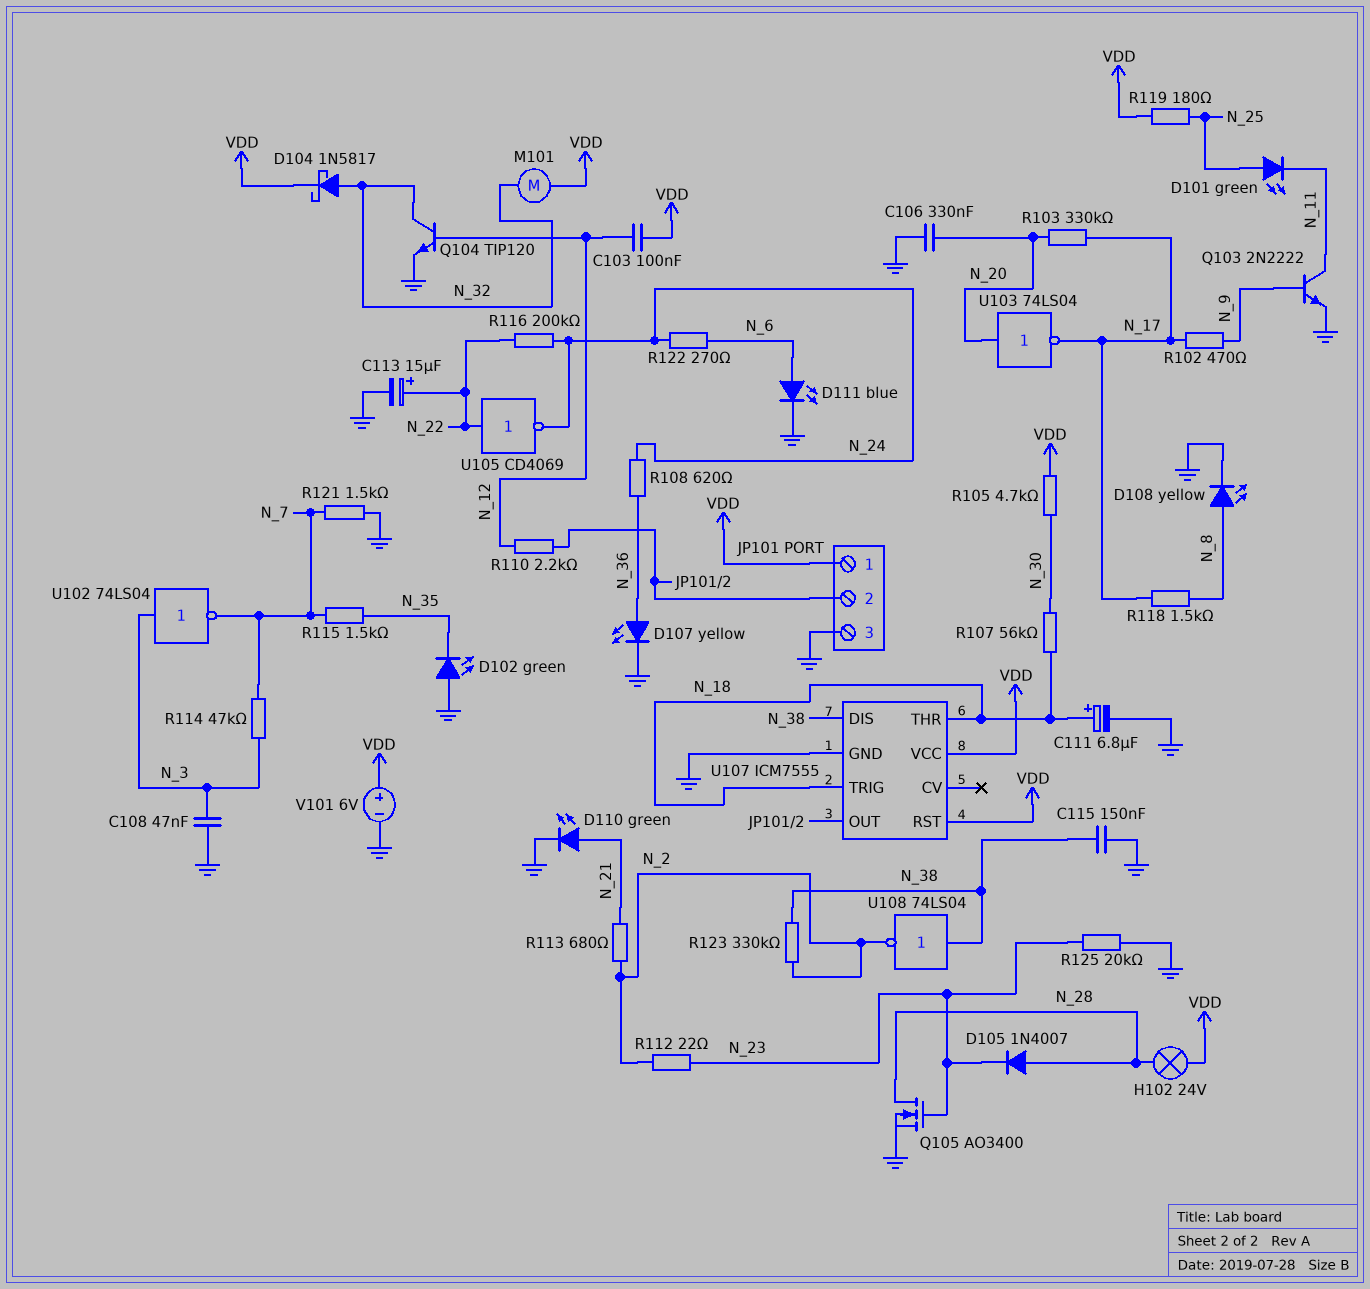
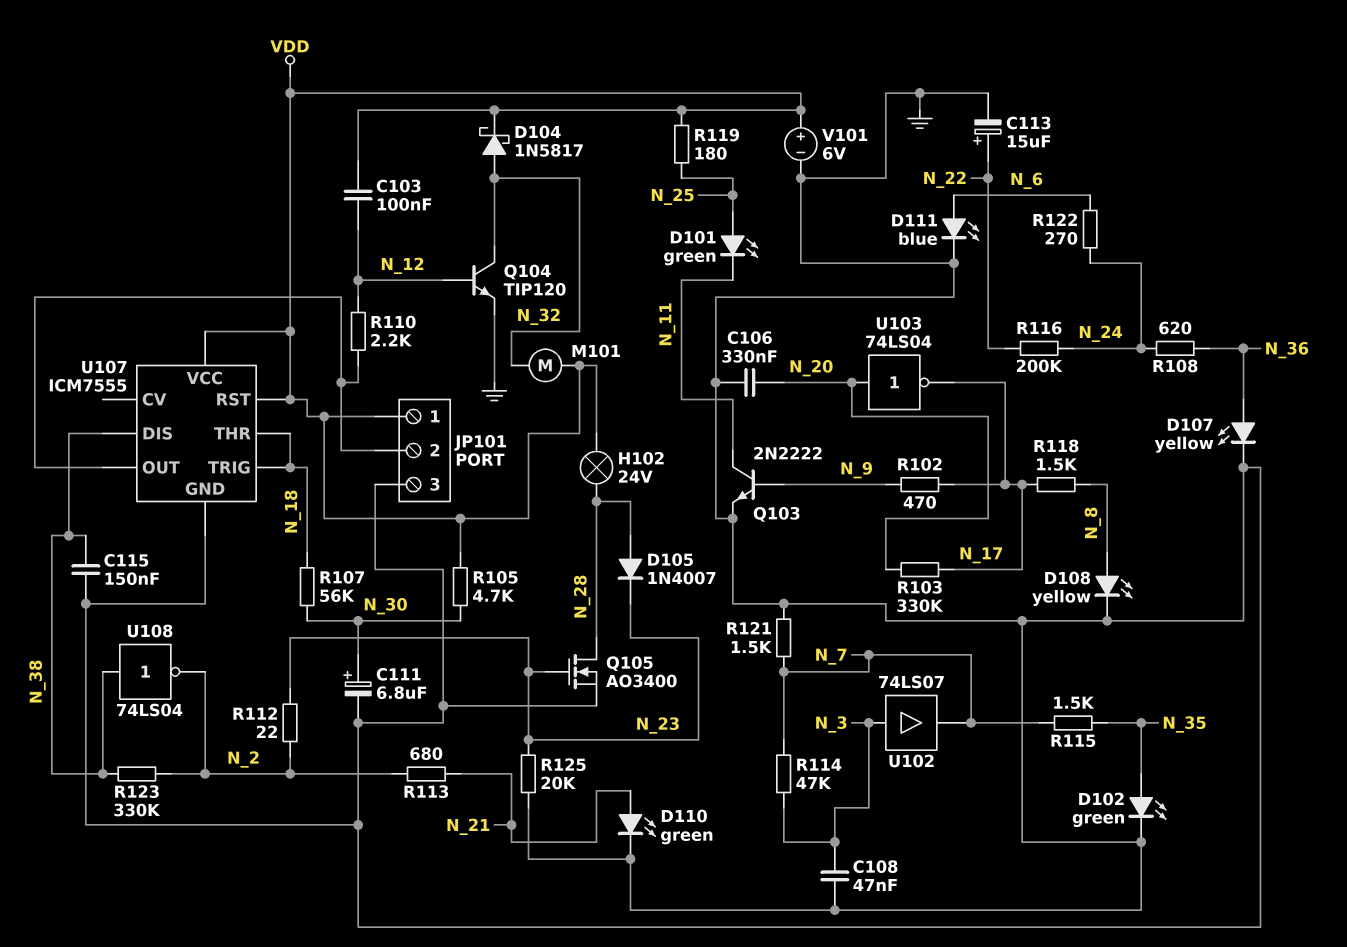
C111: 6.8uF (plus N_18, minus GND) -> 6.8uF (plus N_30, minus GND)
D102: LED green (A GND, K N_35) -> LED green (A N_35, K GND)
U102: NOT 74LS04 (in N_3, out N_7) -> buffer 74LS07 (in N_3, out N_7)
U105: NOT CD4069 (in N_22, out N_24) -> none

